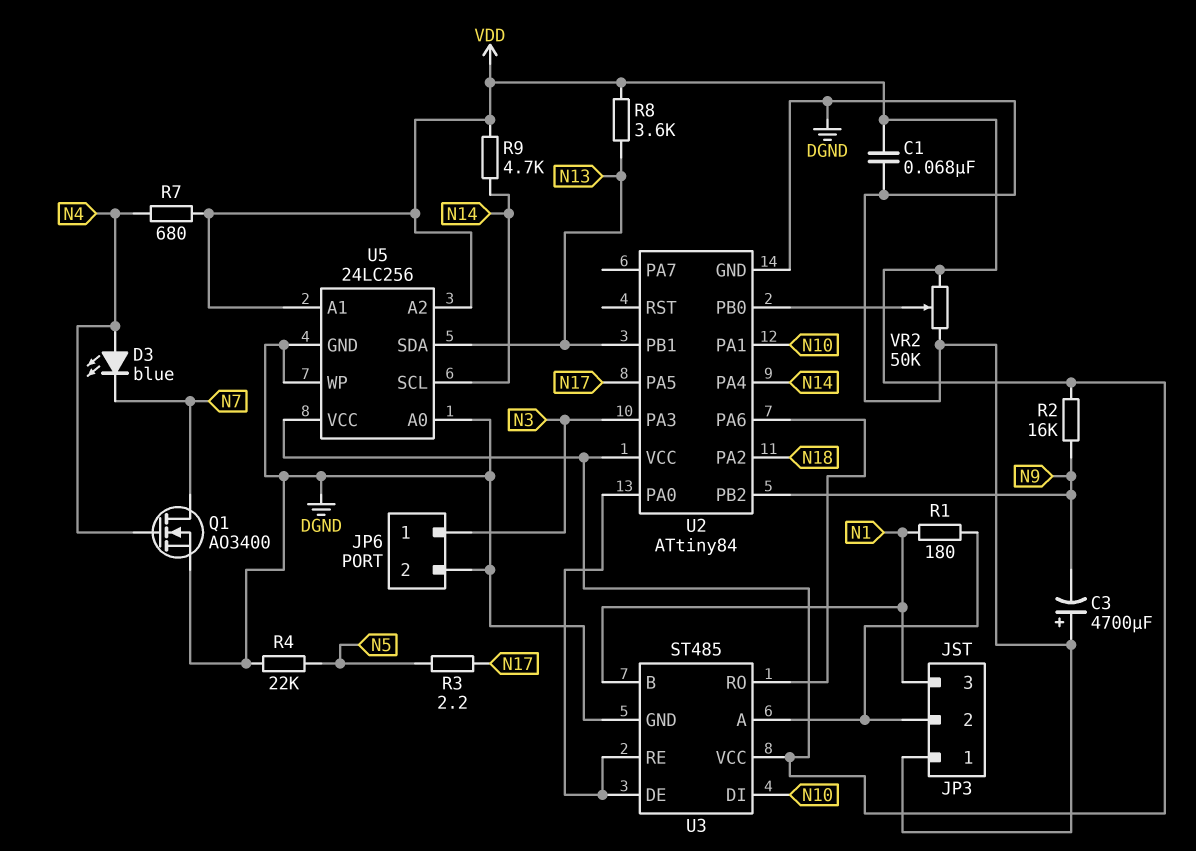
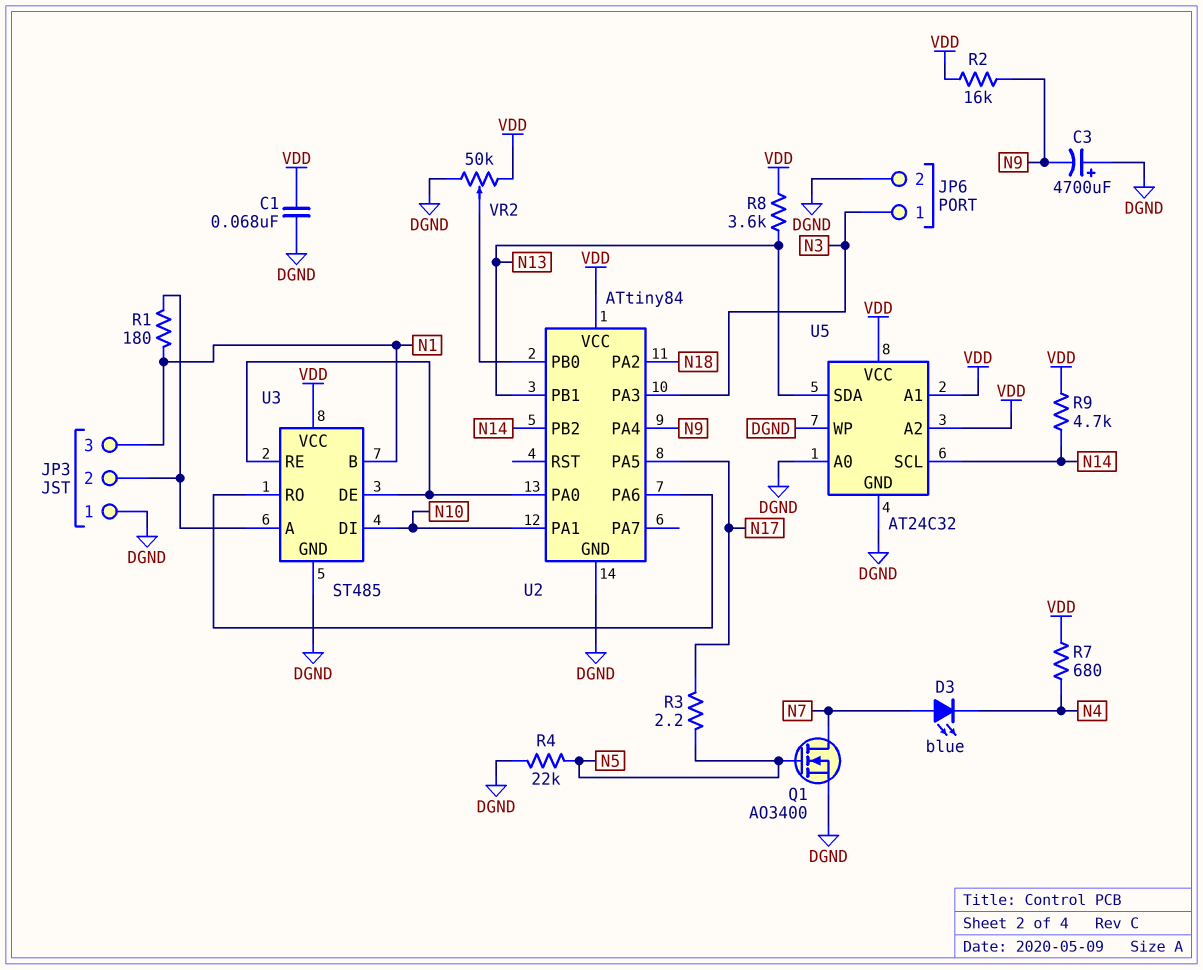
D3: LED blue (A N4, K N7) -> LED blue (A N7, K N4)
Q1: NMOS AO3400 (G N4, D N7, S DGND) -> NMOS AO3400 (G N5, D N7, S DGND)
U2 pin PA4: N14 -> N9
U2 pin PB2: N9 -> N14
U5: 24LC256 -> AT24C32

